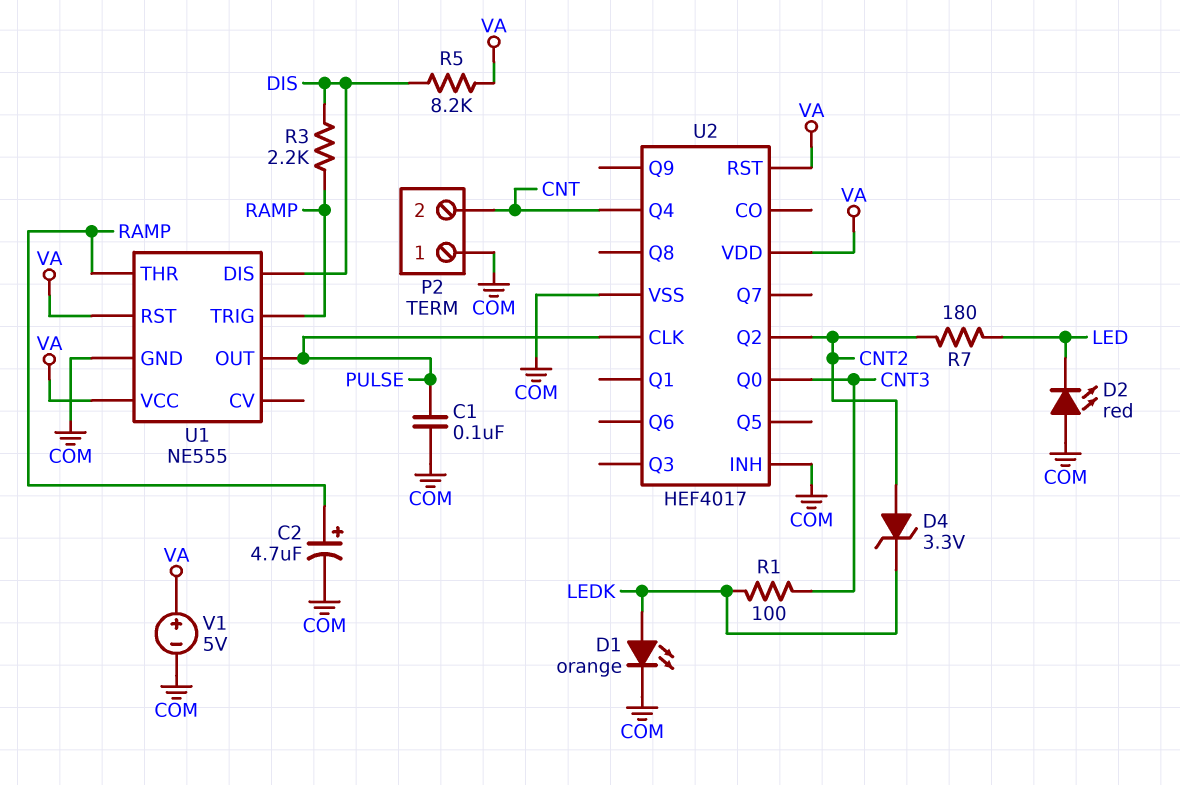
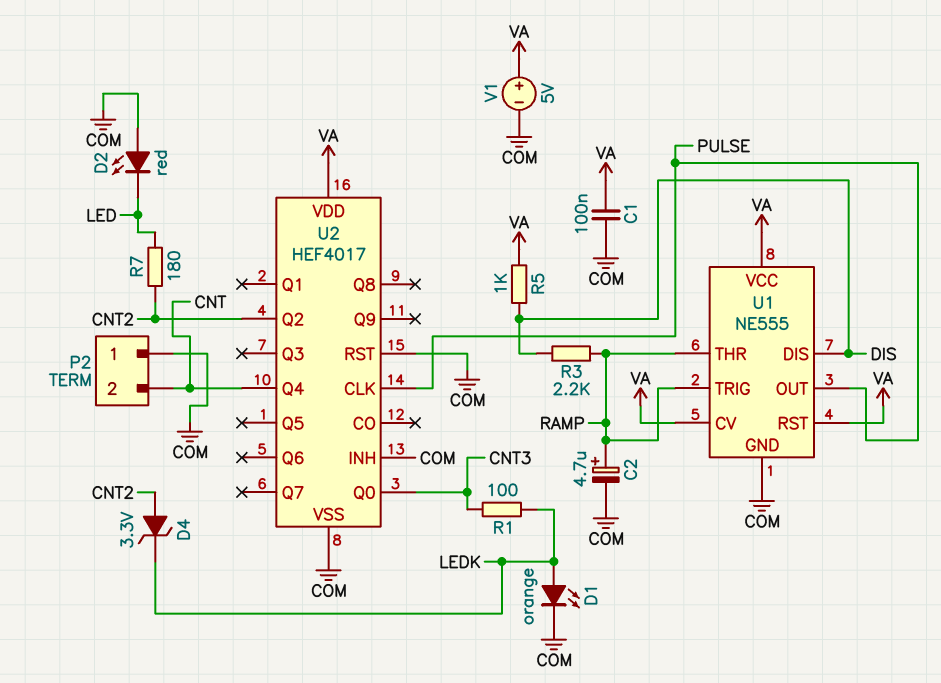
C1: 100nF (COM, PULSE) -> 100nF (COM, VA)
R5: 8.2k (DIS, VA) -> 1k (DIS, VA)
U1 pin CV: none -> VA
U2 pin RST: VA -> COM

